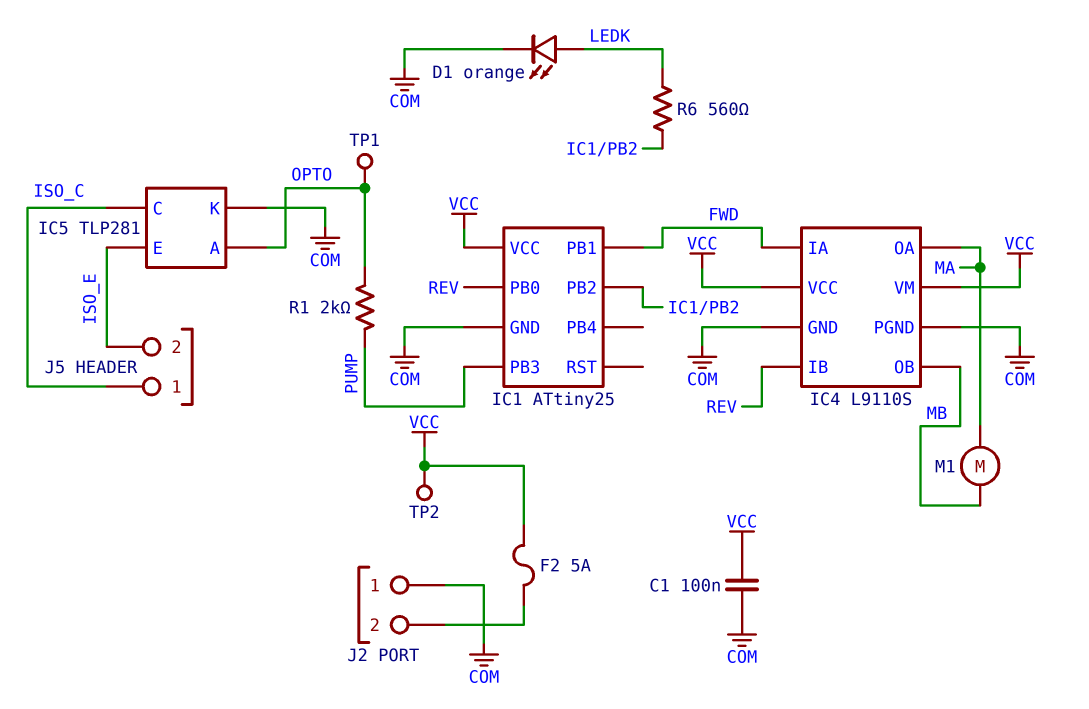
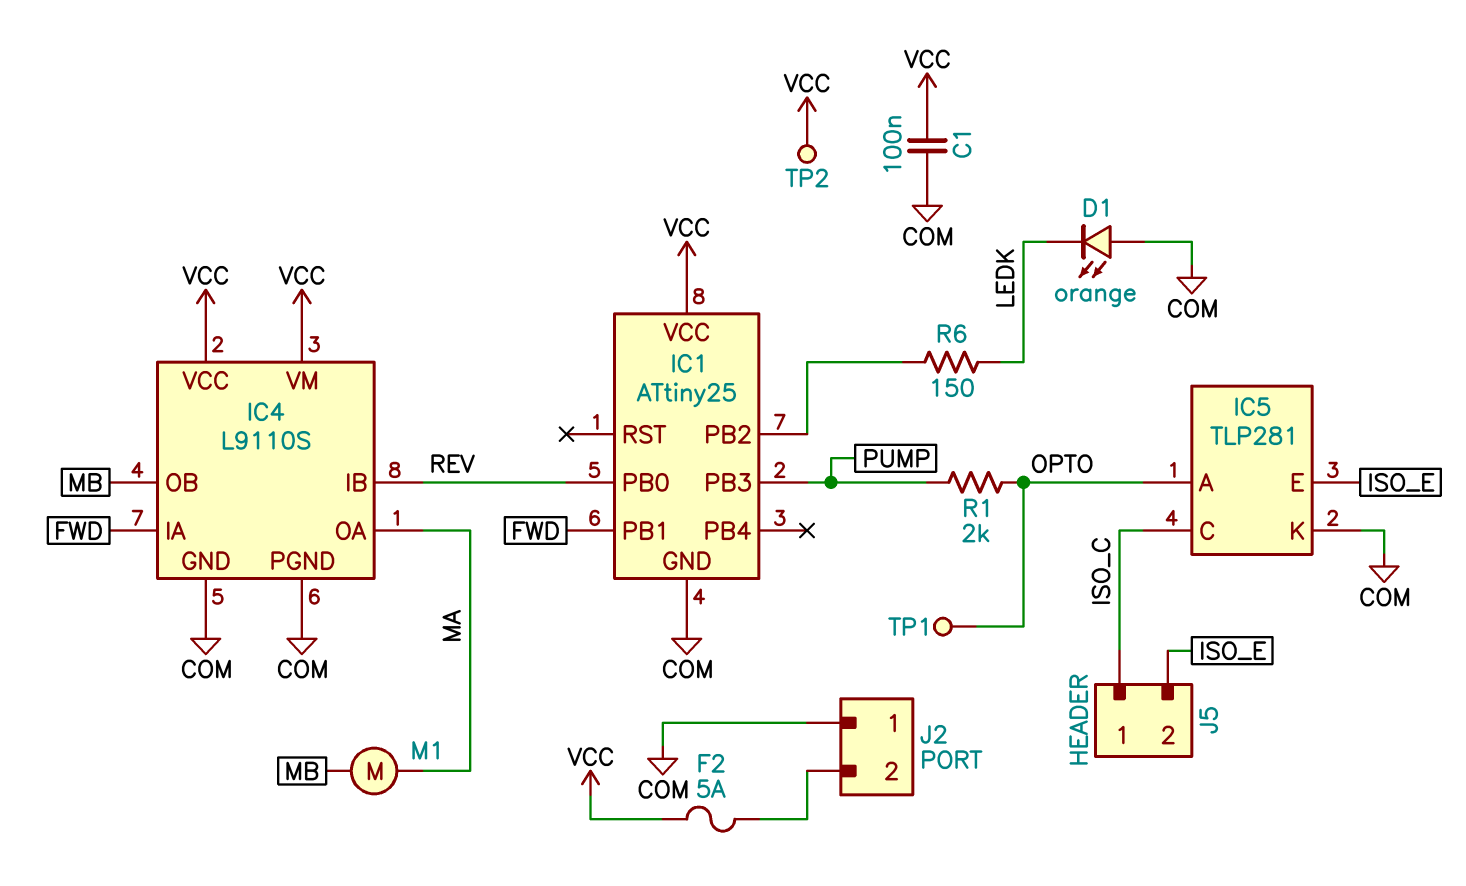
D1: LED orange (A LEDK, K COM) -> LED orange (A COM, K LEDK)
R6: 560 (IC1/PB2, LEDK) -> 150 (IC1/PB2, LEDK)

